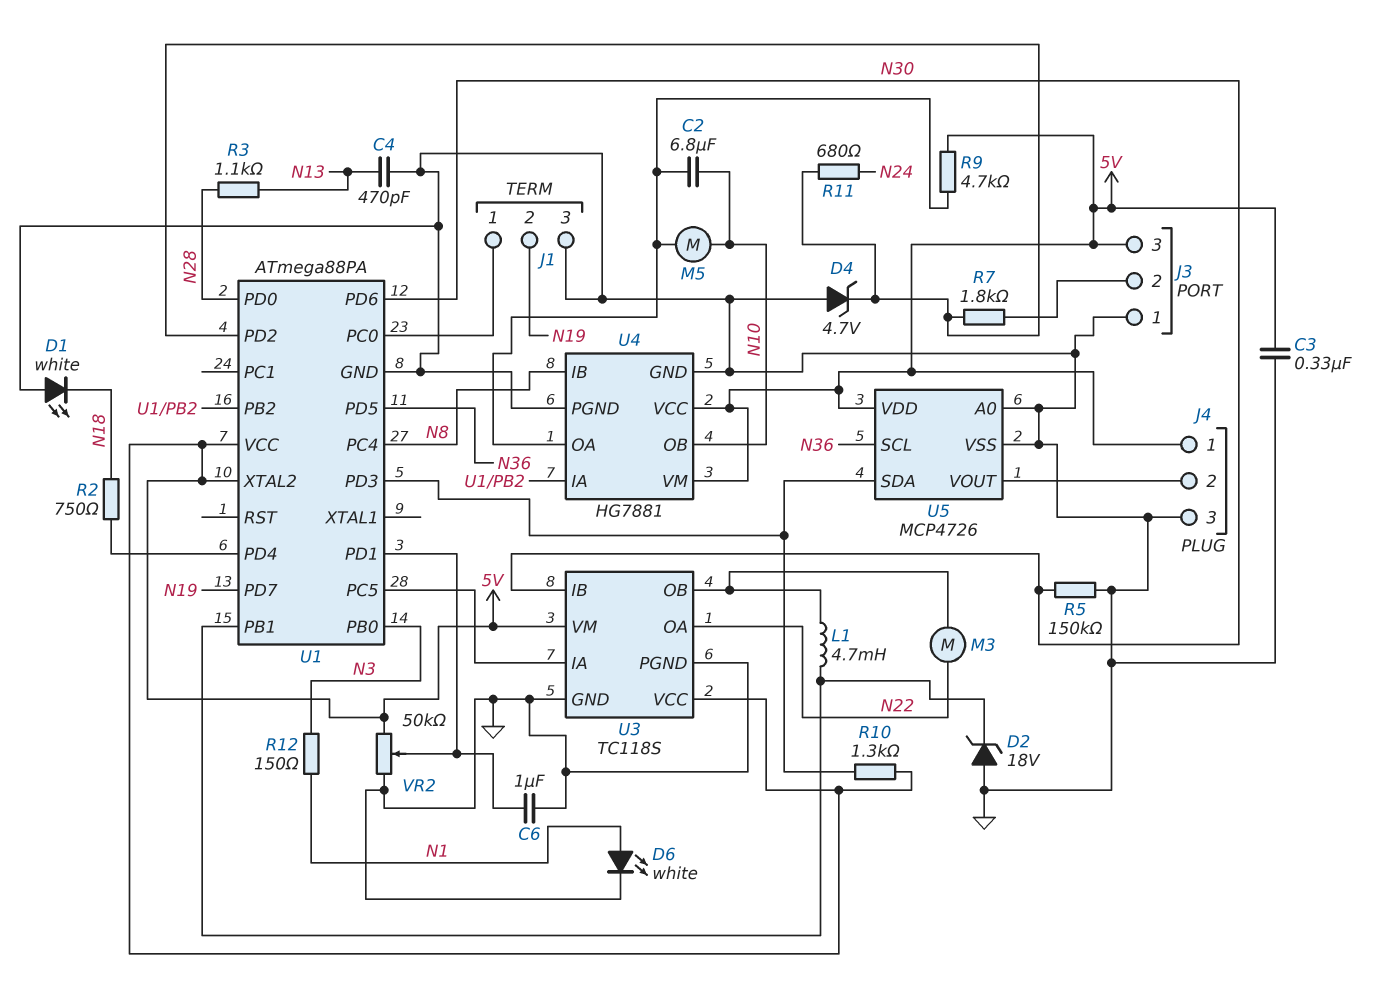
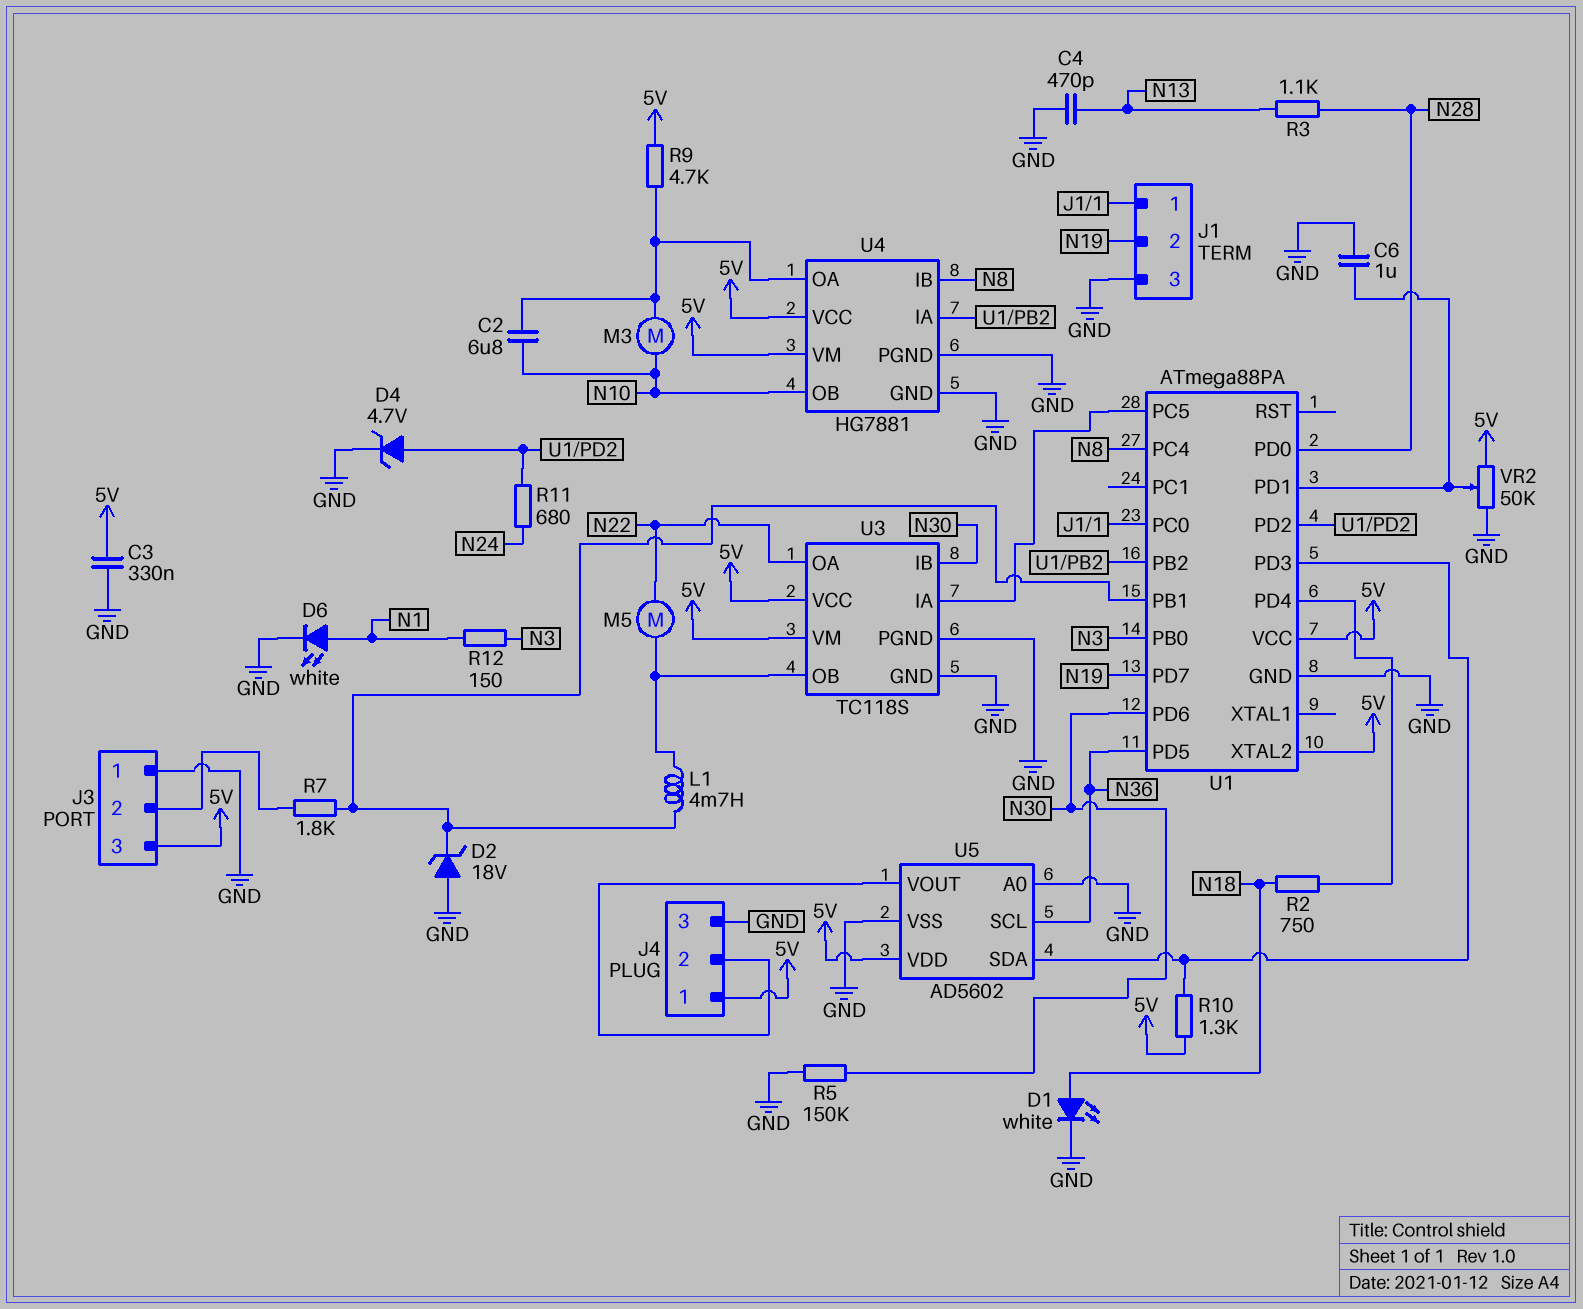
D1: LED white (A GND, K N18) -> LED white (A N18, K GND)
D4: zener 4.7V (A GND, K U1/PD2) -> zener 4.7V (A U1/PD2, K GND)
M3: motor (N22, U3/OB) -> motor (N10, U4/OA)
M5: motor (N10, U4/OA) -> motor (N22, U3/OB)
R7: 1.8k (J3/2, U1/PD2) -> 1.8k (J3/2, U1/PB1)
U5: MCP4726 -> AD5602

